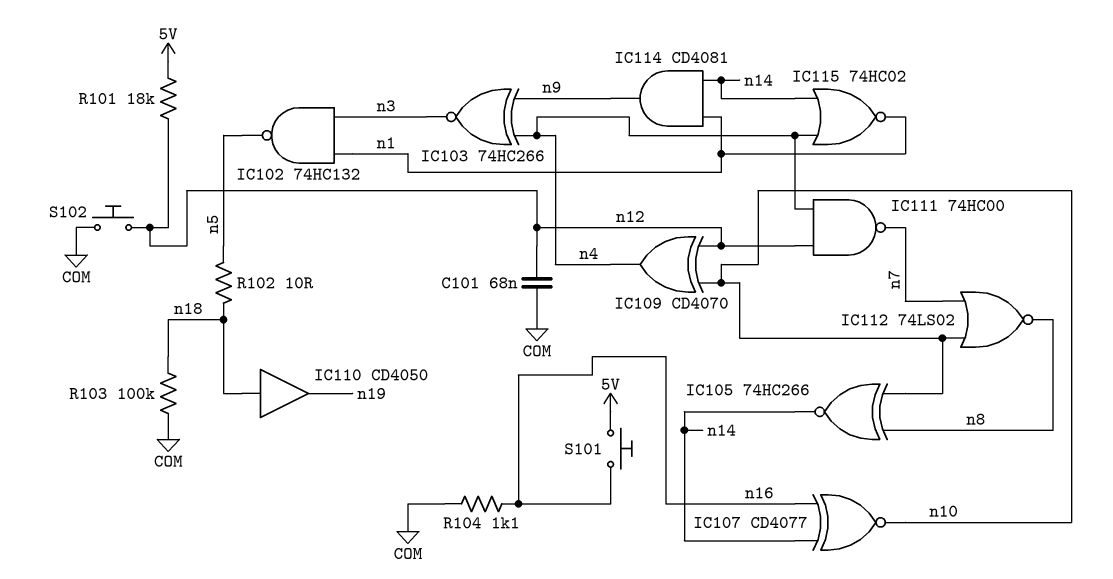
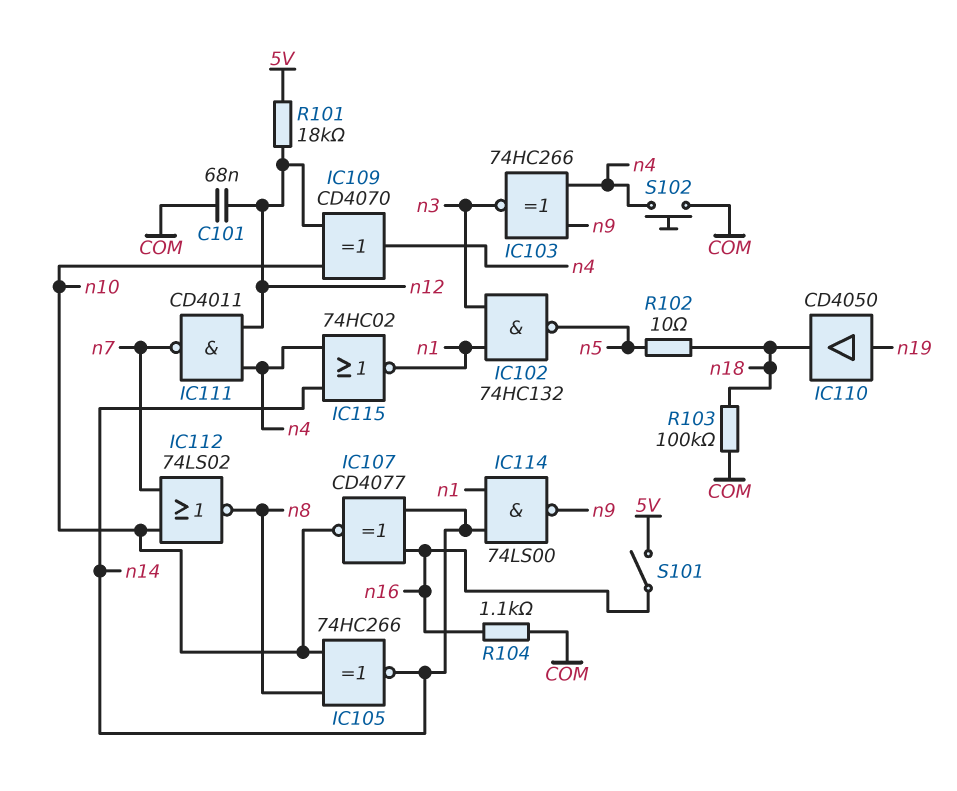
IC110: buffer CD4050 (in n18, out n19) -> buffer CD4050 (in n19, out n18)
IC111: NAND 74HC00 (in n4, in n12, out n7) -> NAND CD4011 (in n4, in n12, out n7)
IC114: AND CD4081 (in n1, in n14, out n9) -> NAND 74LS00 (in n1, in n14, out n9)
S101: button (5V, n16) -> switch (5V, n16)
S102: button (COM, n12) -> button (COM, n4)

